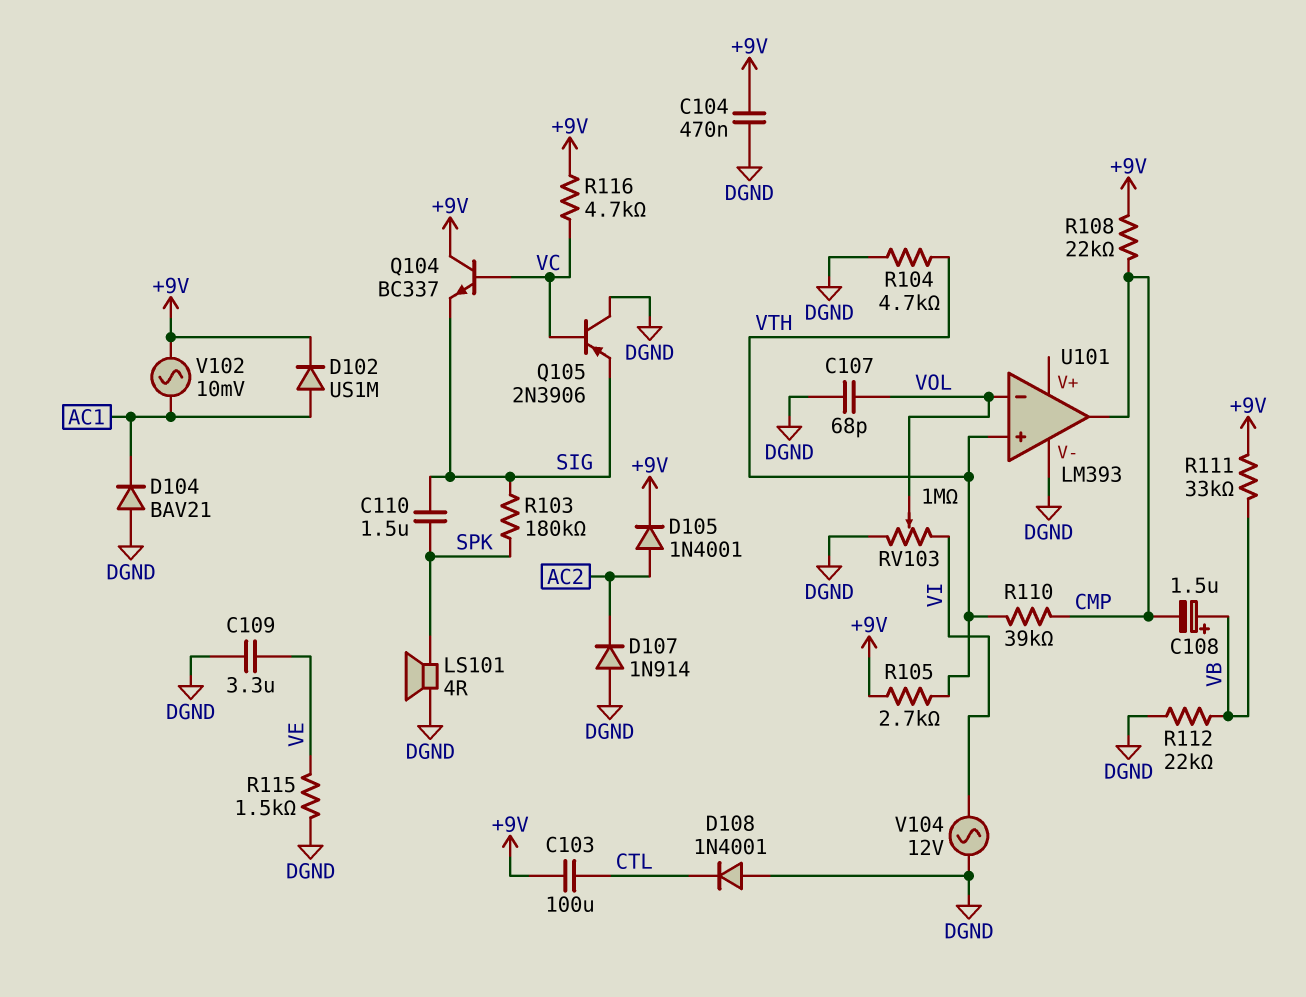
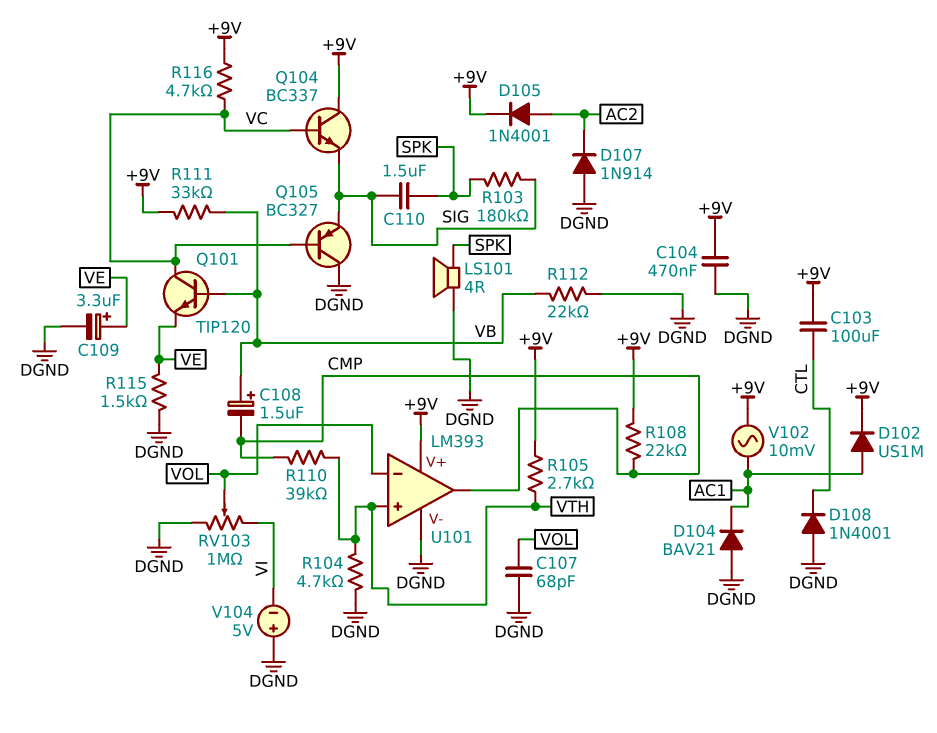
C109: 3.3uF (DGND, VE) -> 3.3uF (plus VE, minus DGND)
Q101: none -> NPN TIP120 (B VB, C VC, E VE)
Q105: PNP 2N3906 (B VC, C DGND, E SIG) -> PNP BC327 (B VC, C DGND, E SIG)
U101 pin V+: none -> +9V
V104: AC 12V (DGND, VI) -> 5V (plus DGND, minus VI)

